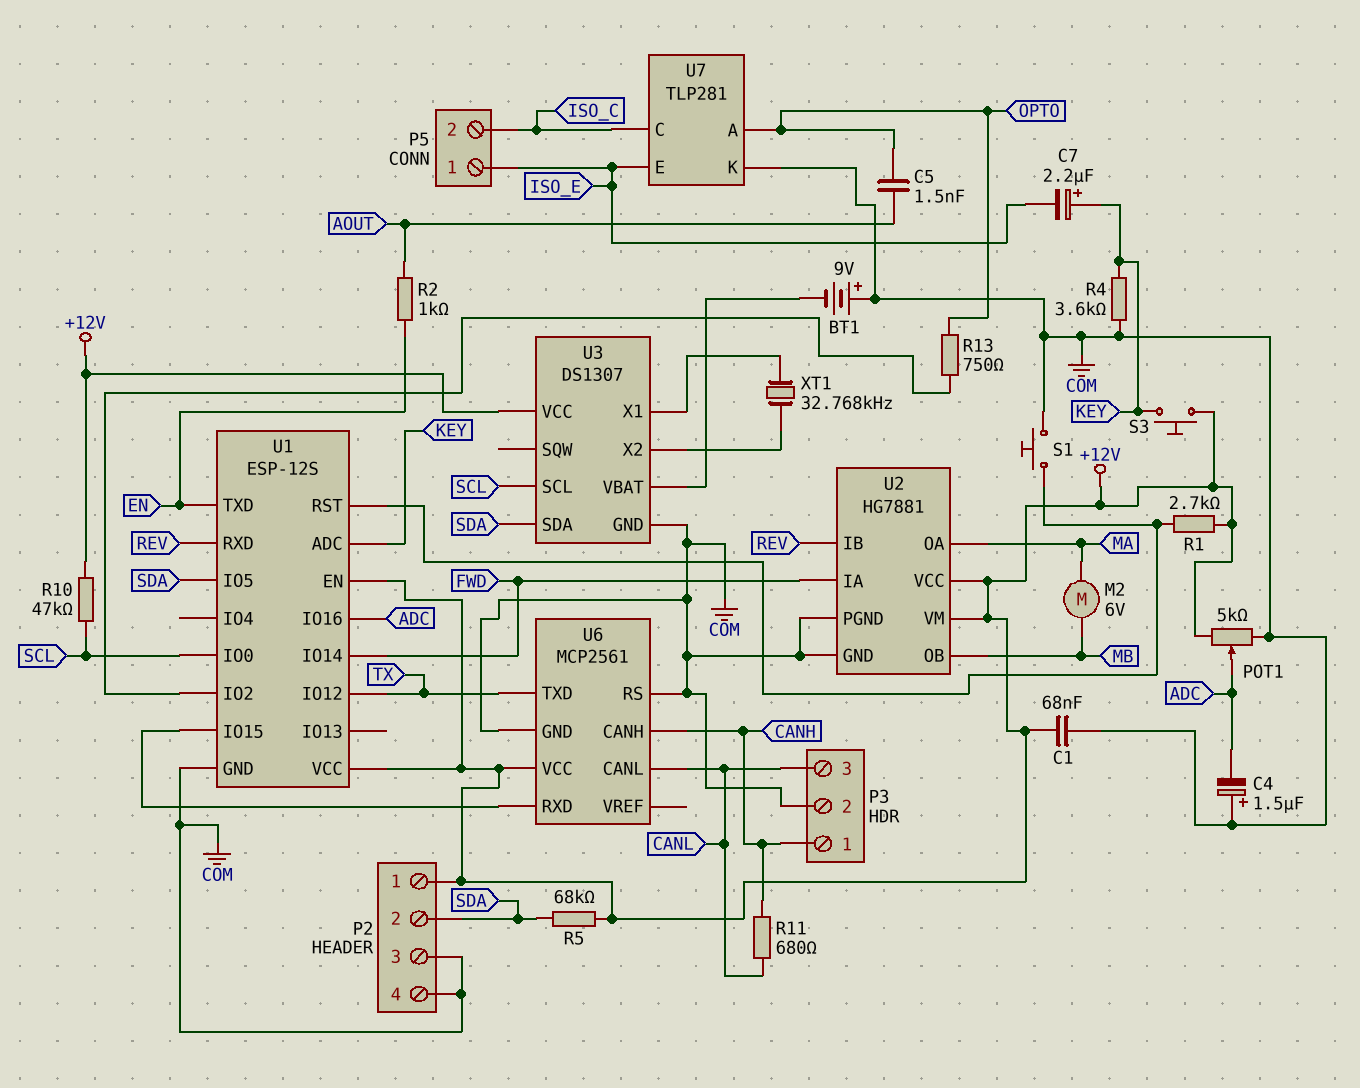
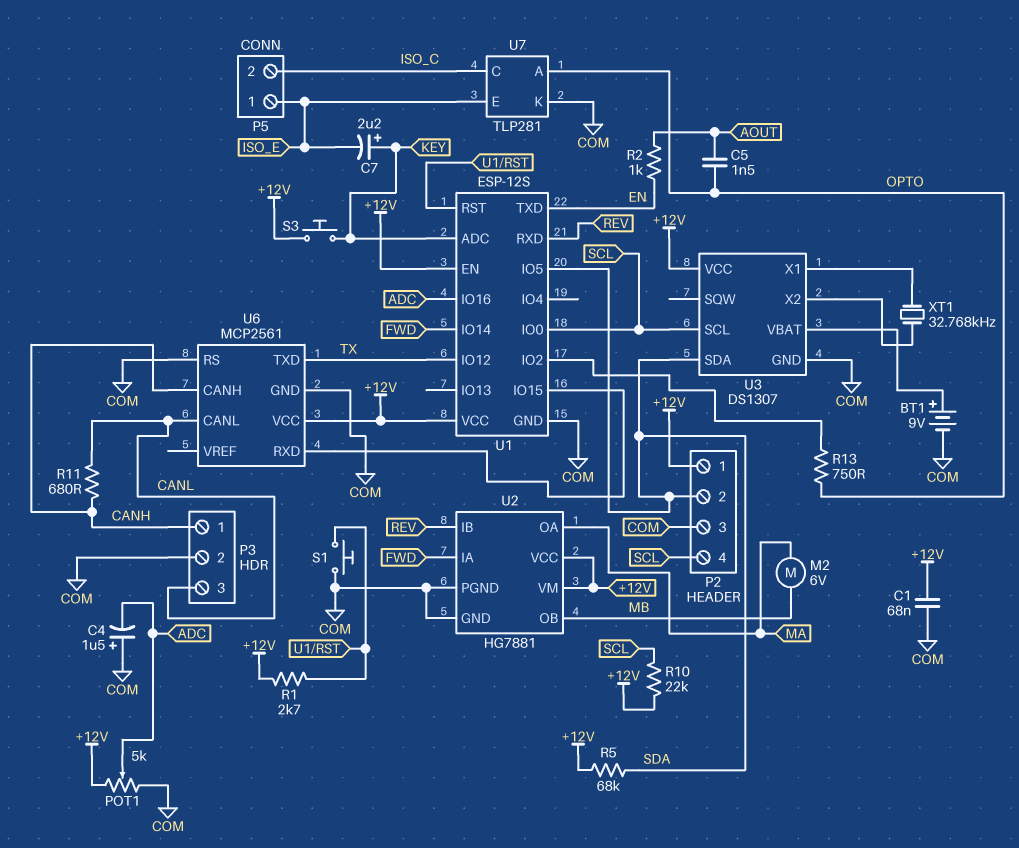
BT1: 9V (plus COM, minus U3/VBAT) -> 9V (plus U3/VBAT, minus COM)
P2 pin 4: COM -> SCL
R4: 3.6k (COM, KEY) -> none
R10: 47k (+12V, SCL) -> 22k (+12V, SCL)

